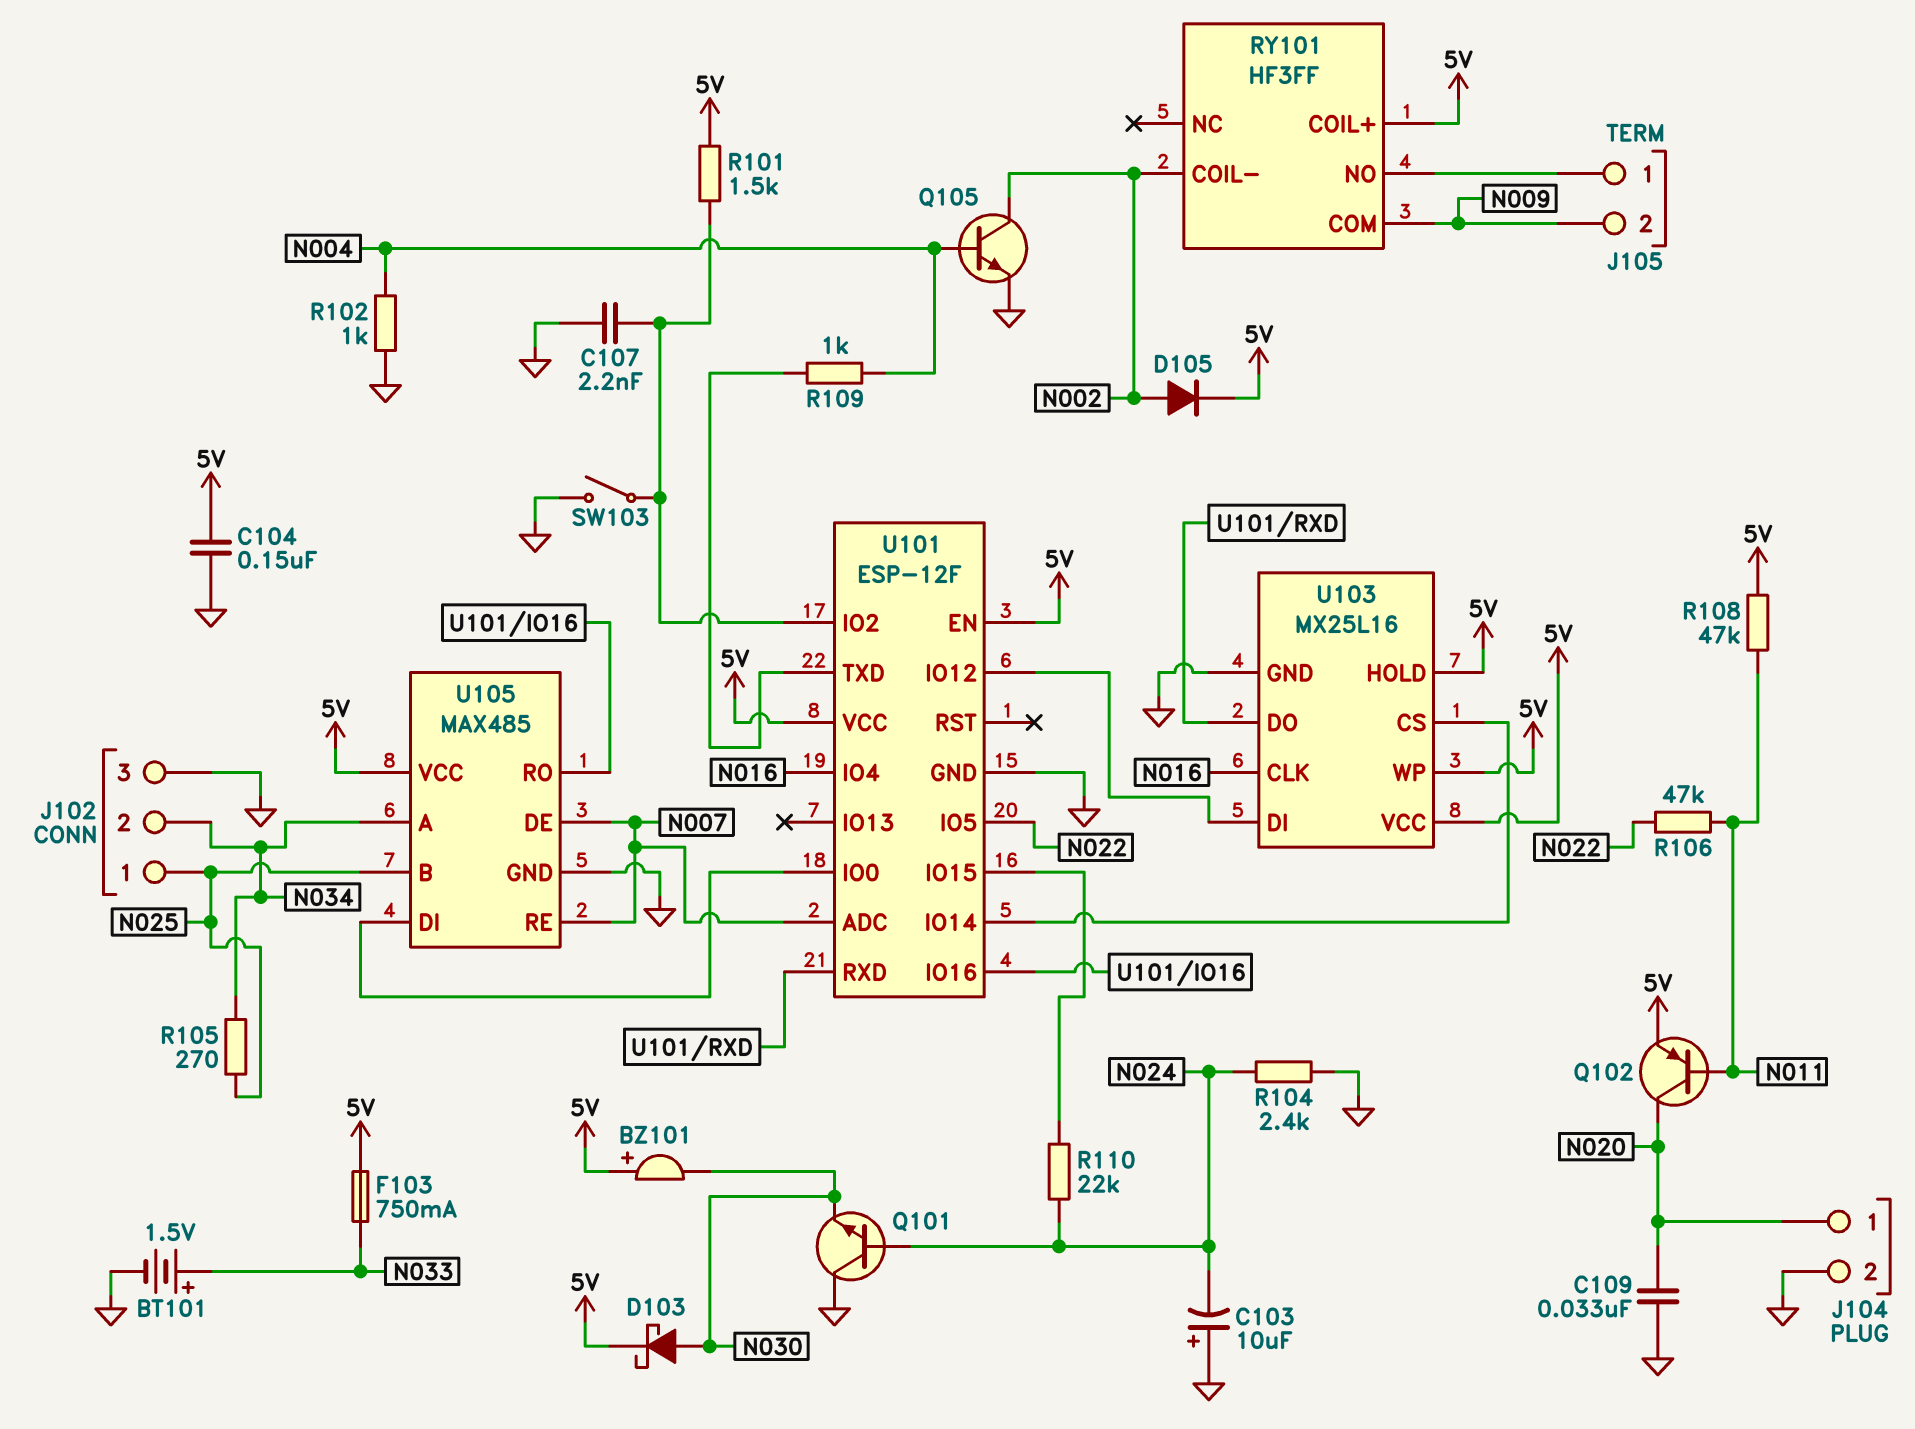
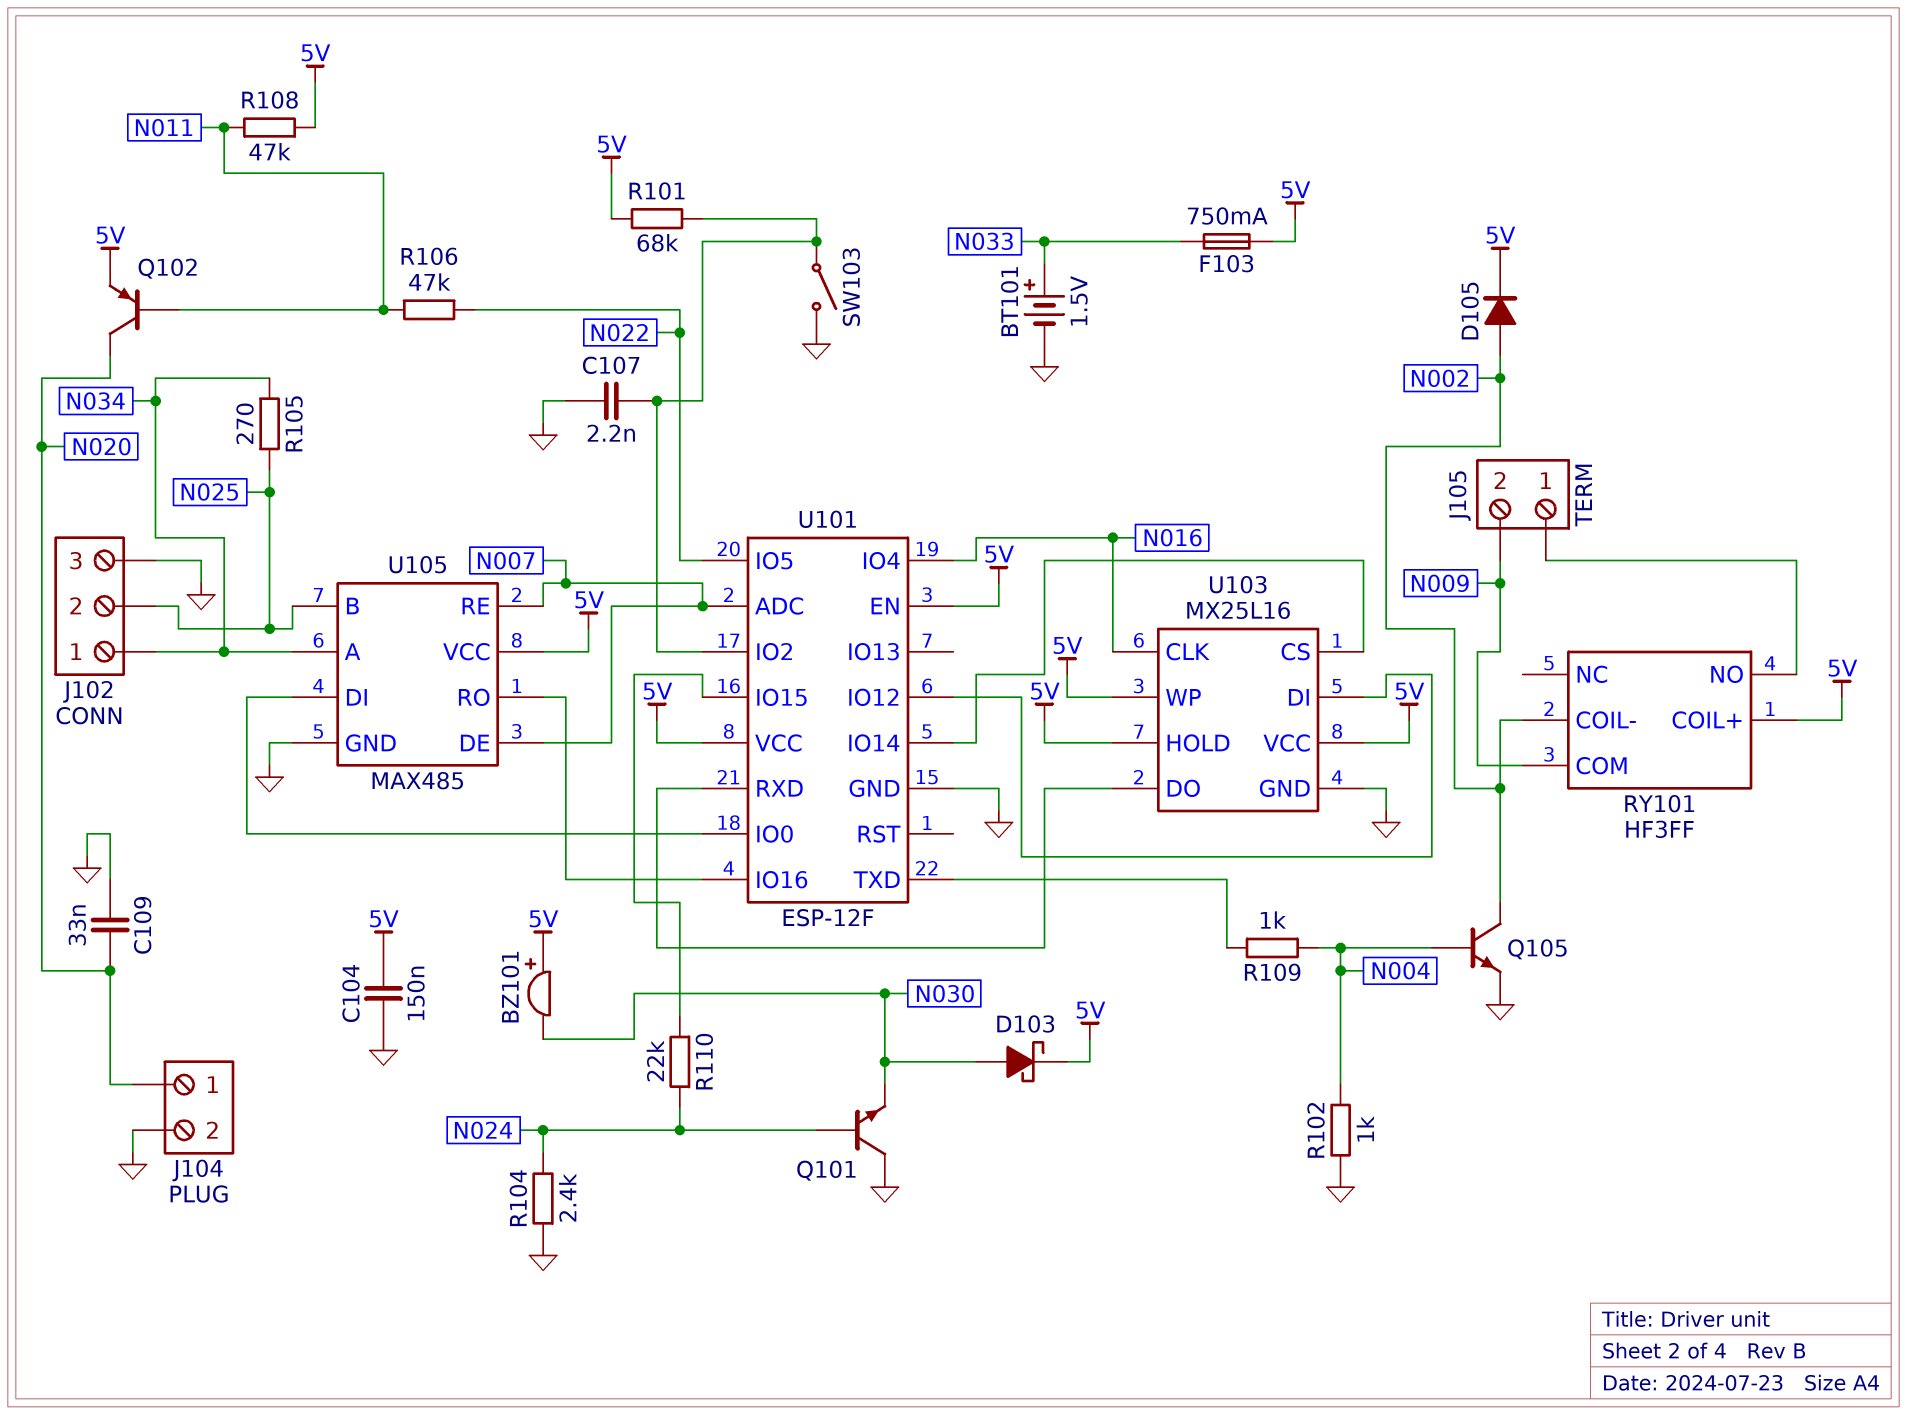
C103: 10uF (plus GND, minus N024) -> none
J102 pin 1: N025 -> N034
J102 pin 2: N034 -> N025
R101: 1.5k (5V, U101/IO2) -> 68k (5V, U101/IO2)

